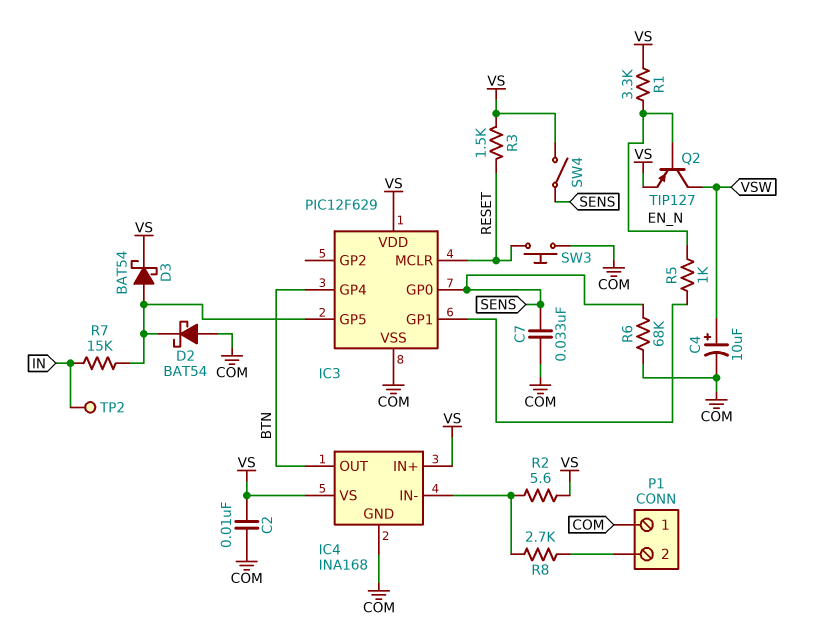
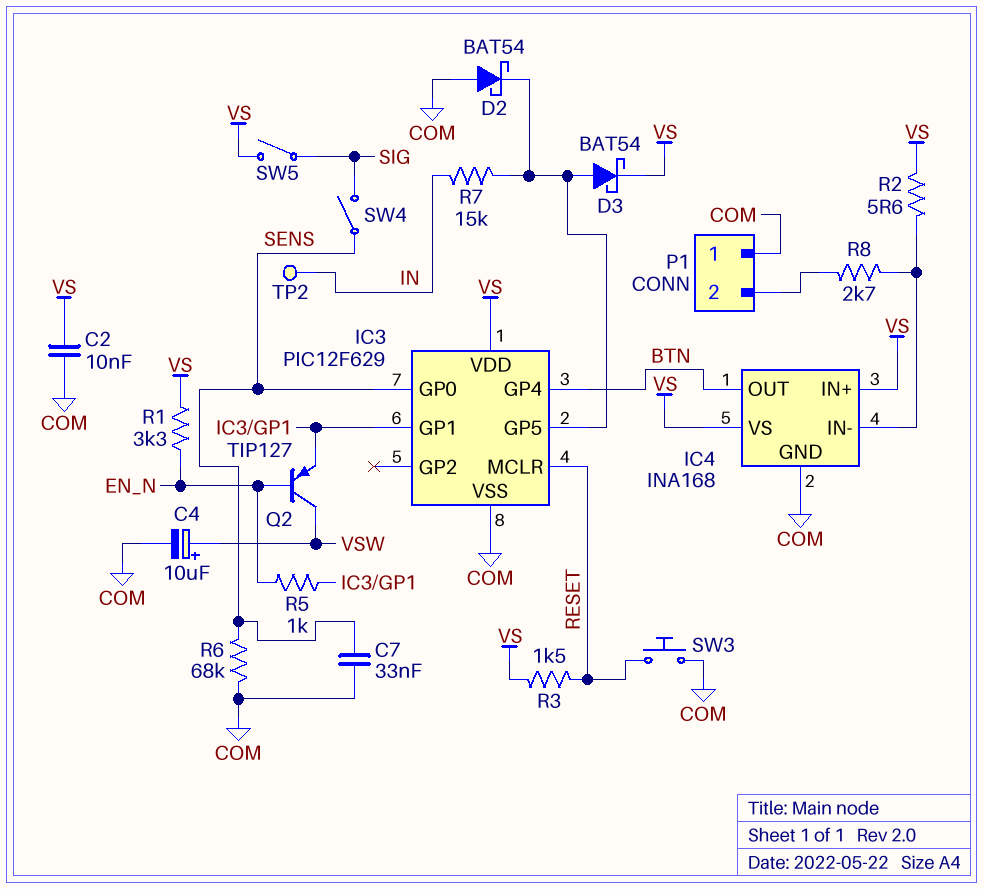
Q2: PNP TIP127 (B EN_N, C VSW, E VS) -> PNP TIP127 (B EN_N, C VSW, E IC3/GP1)
SW4: switch (SENS, VS) -> switch (SENS, SIG)
SW5: none -> switch (SIG, VS)

